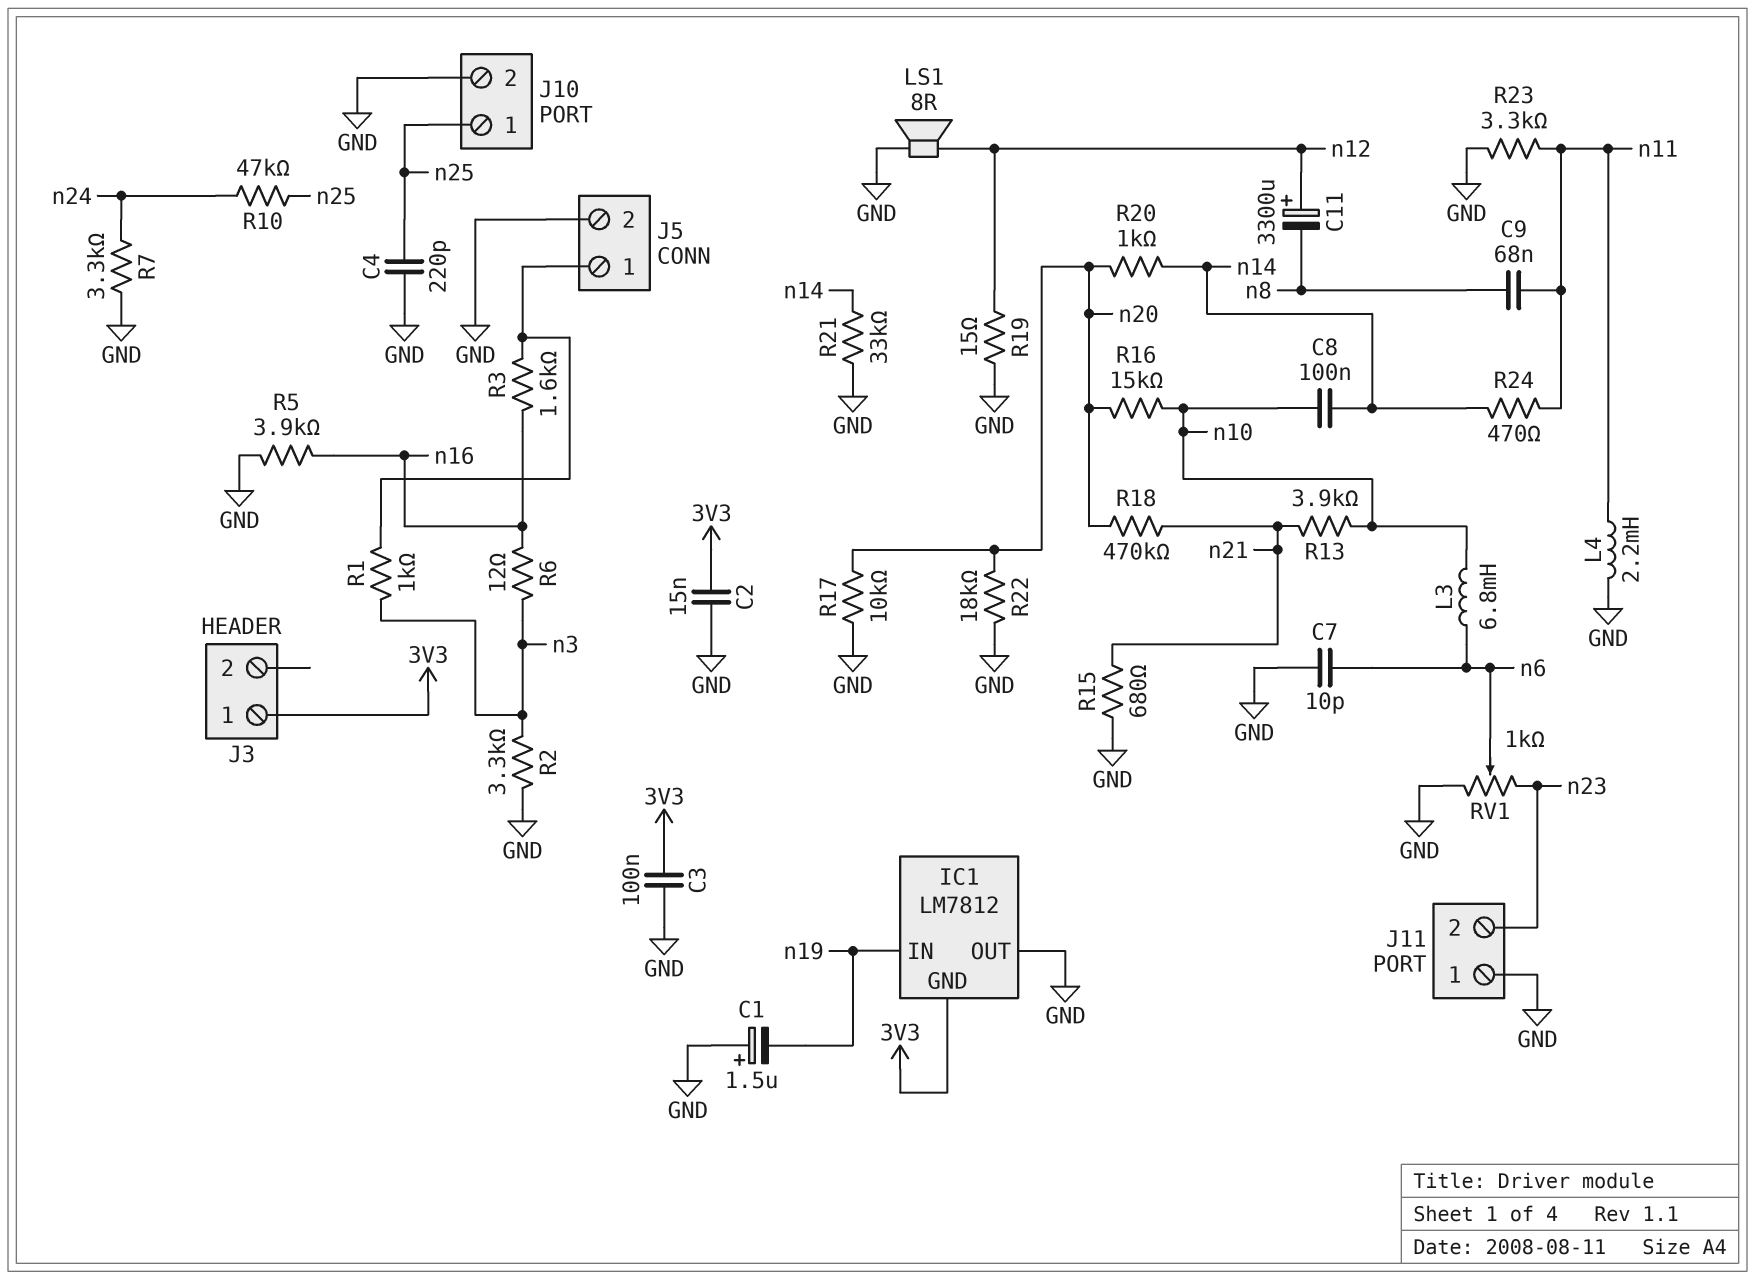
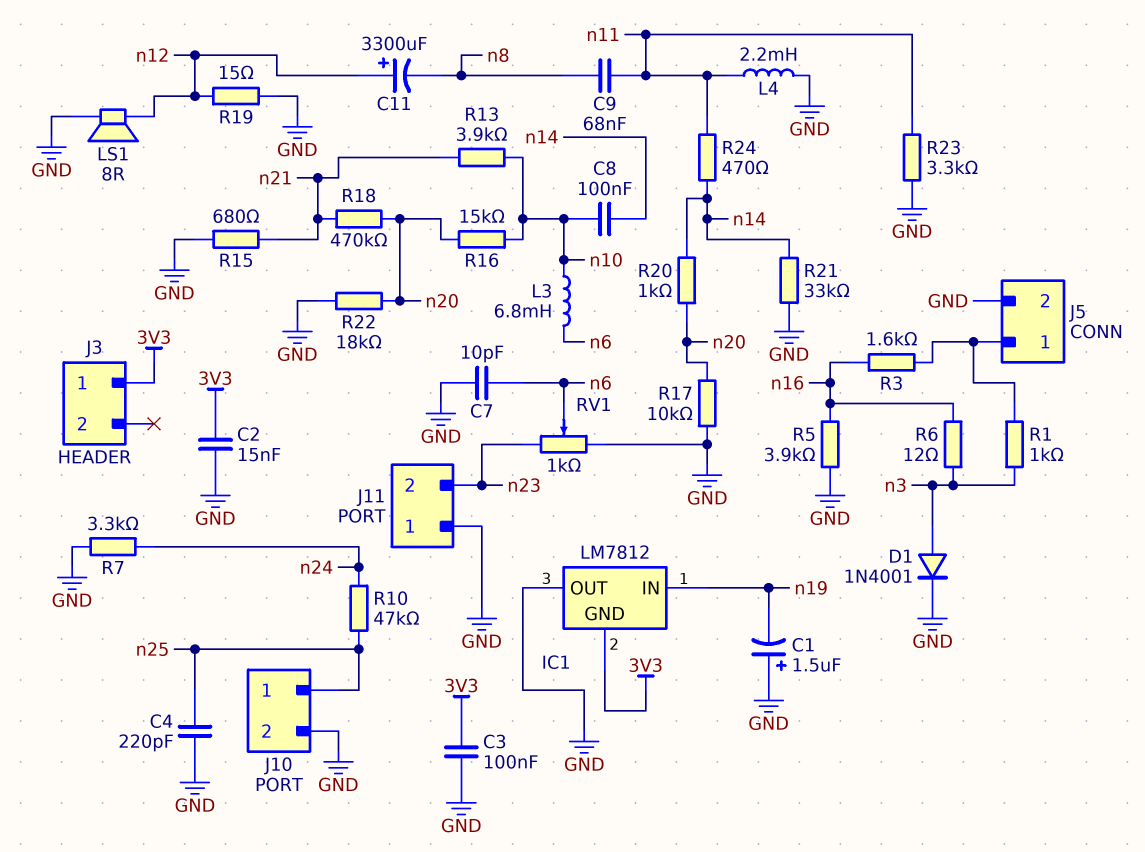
D1: none -> diode 1N4001 (A n3, K GND)
R2: 3.3k (GND, n3) -> none

